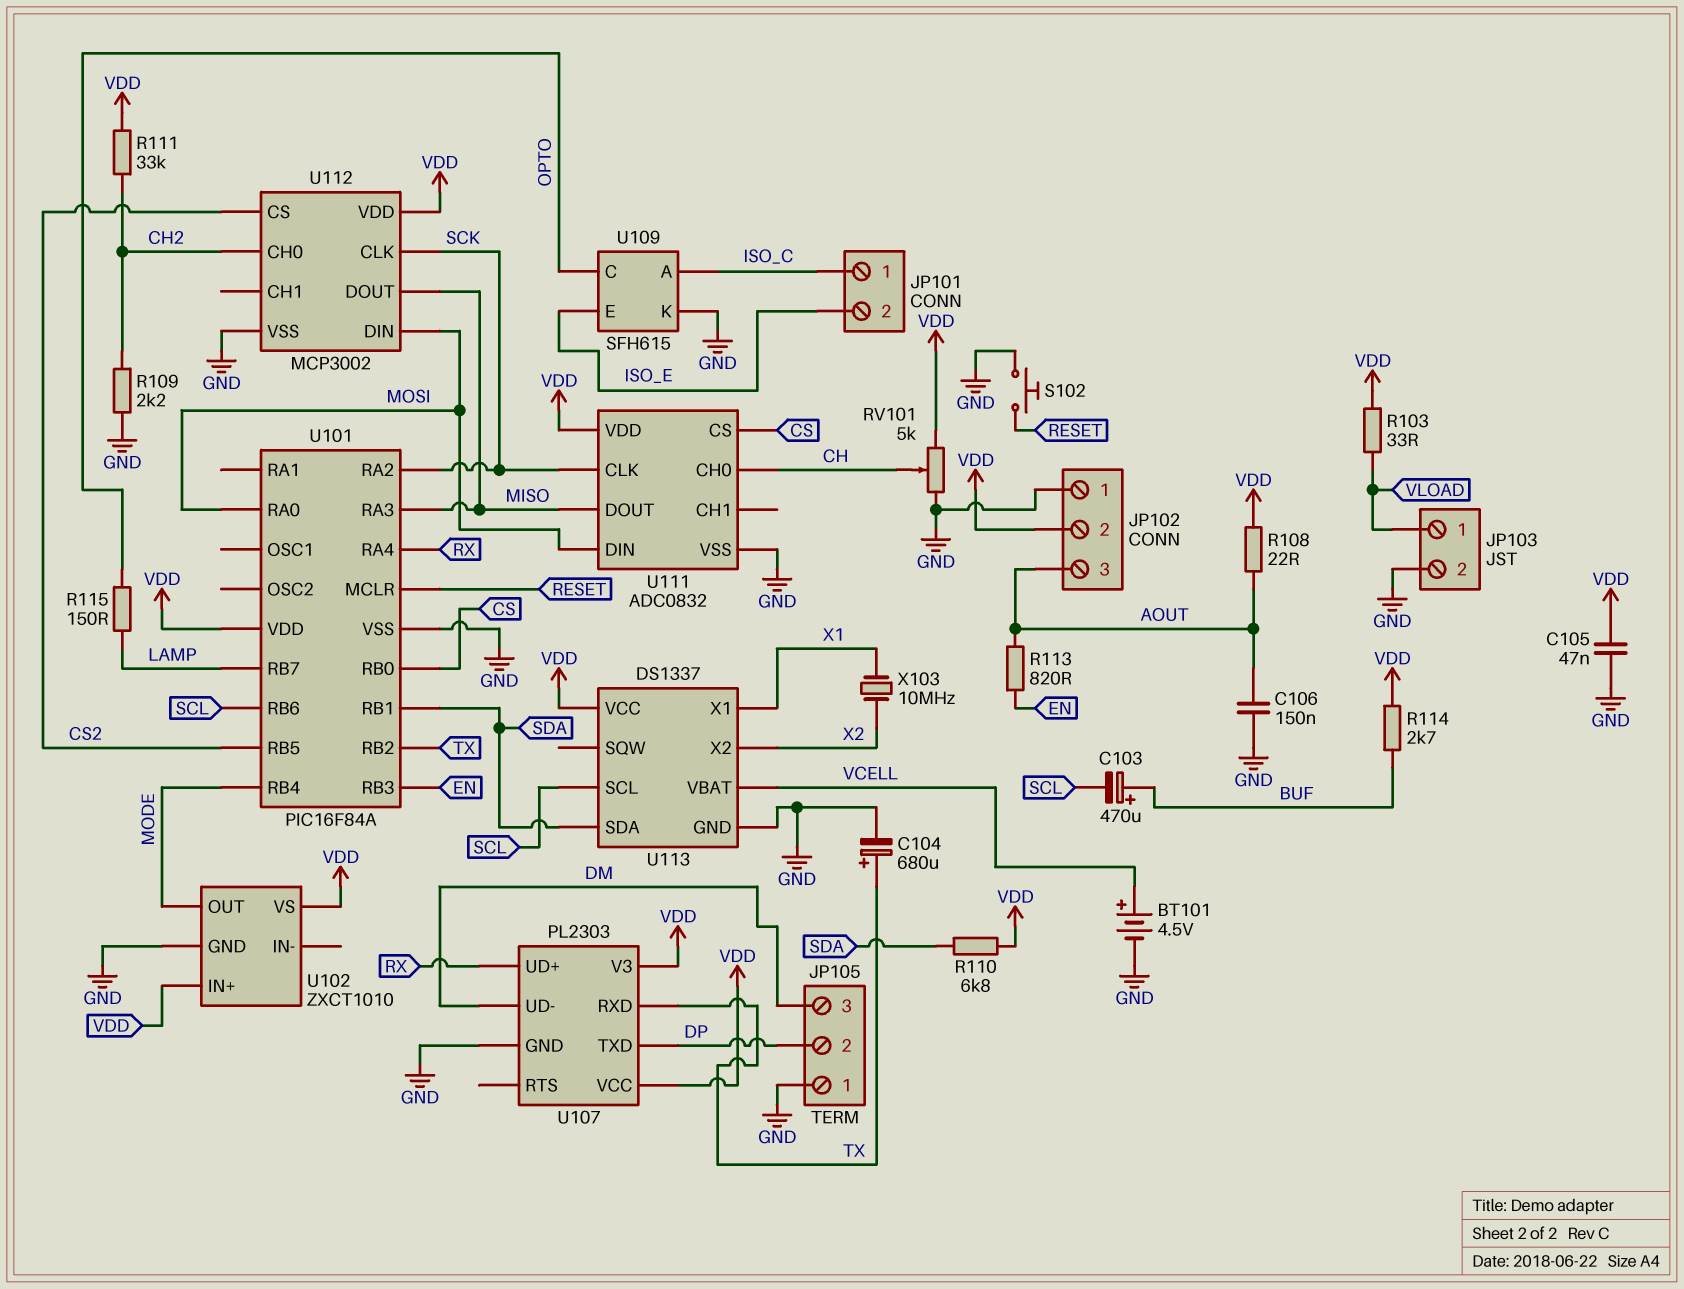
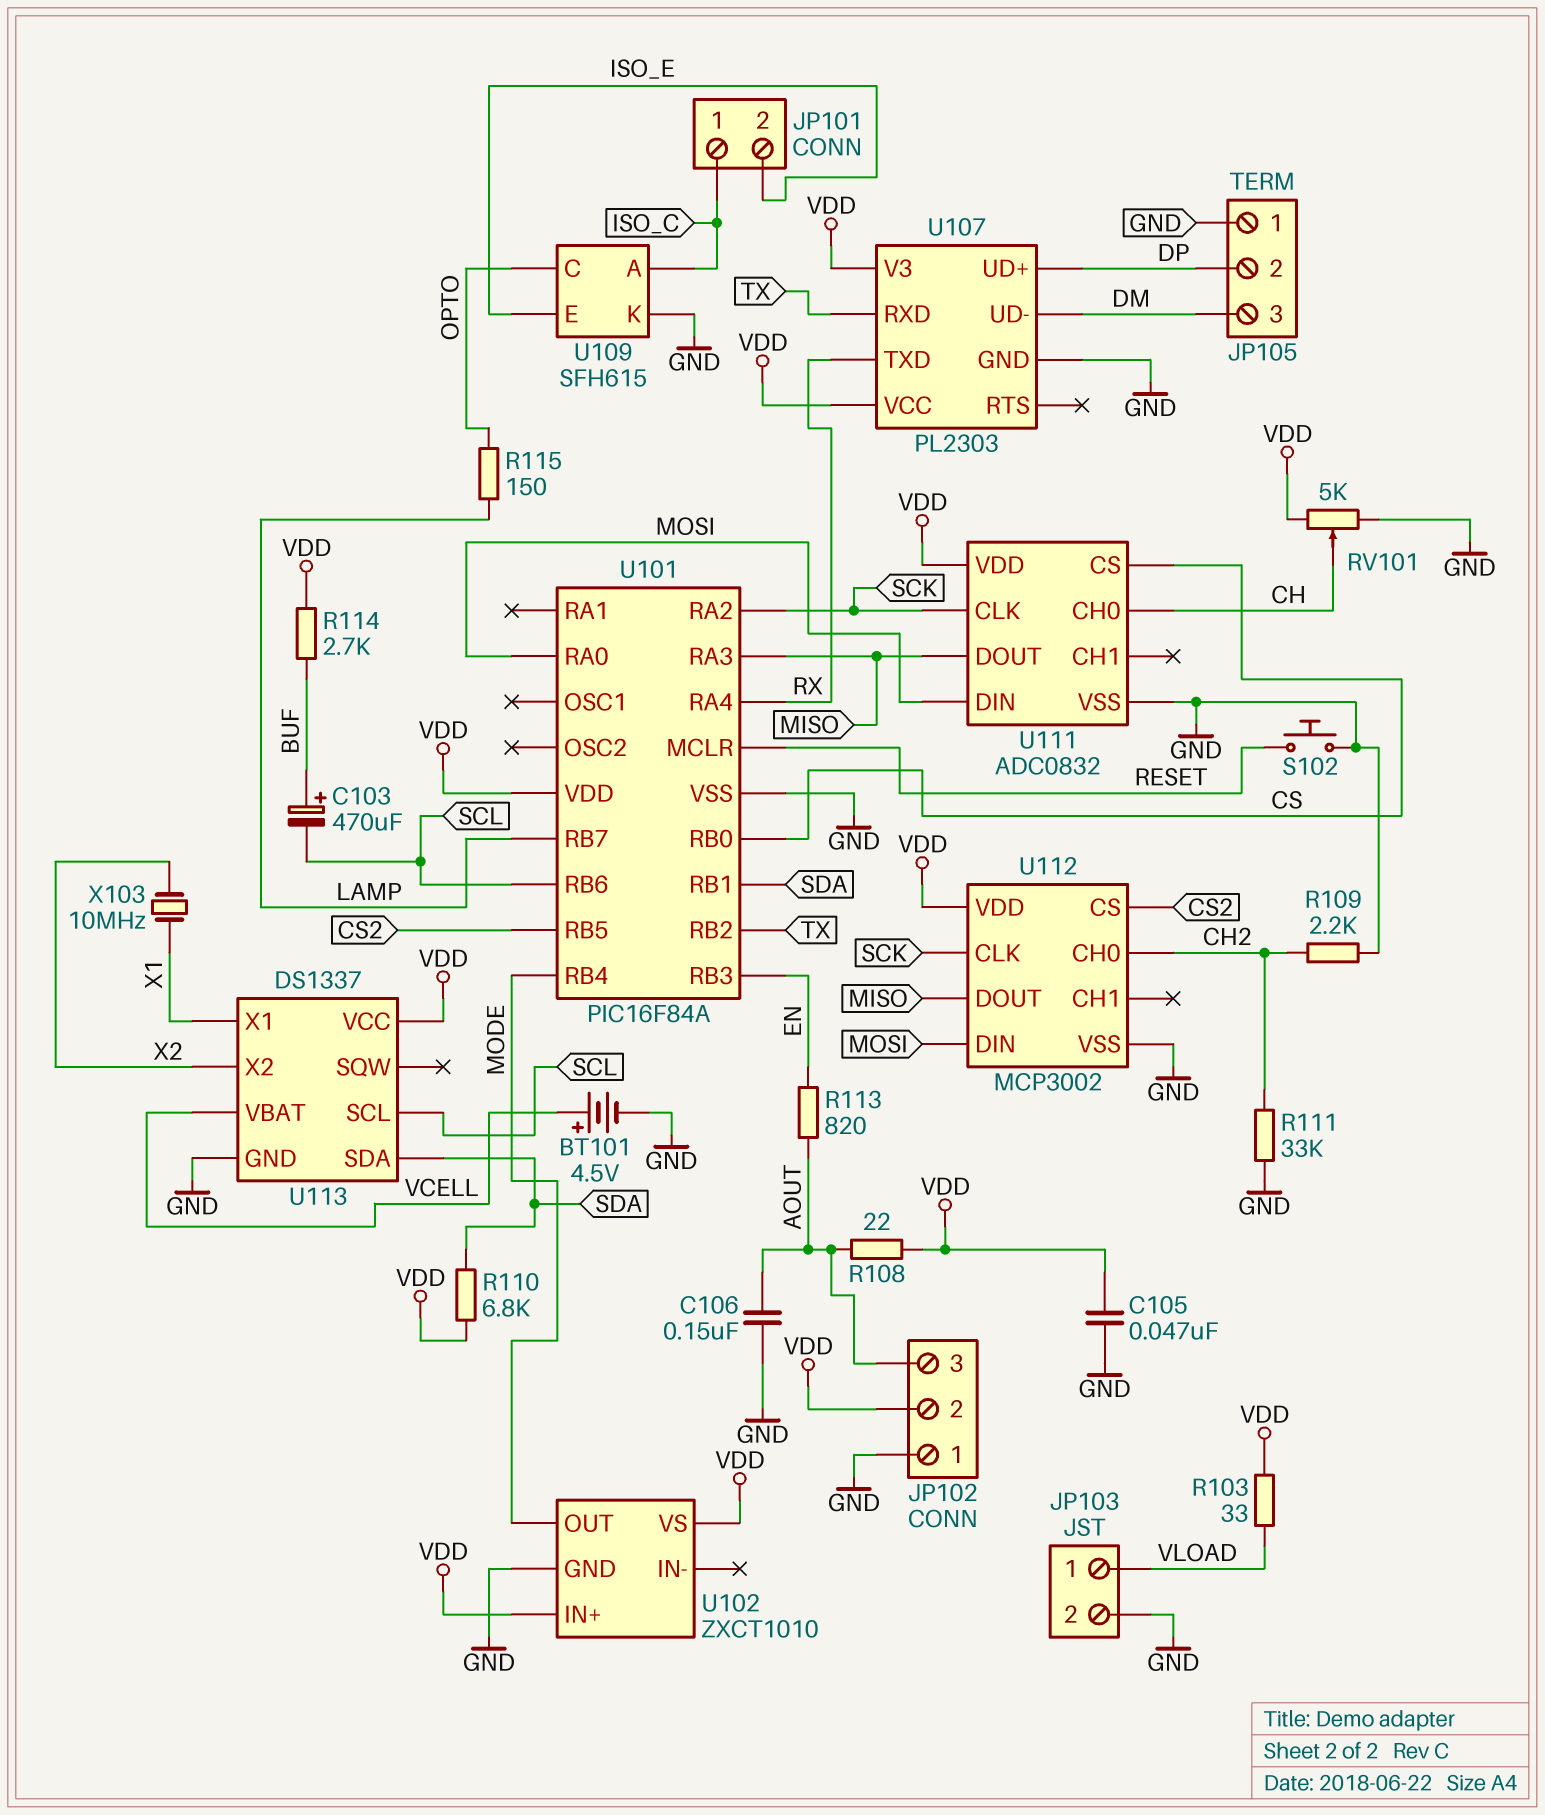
C104: 680uF (plus TX, minus GND) -> none
R111: 33k (CH2, VDD) -> 33k (CH2, GND)
U107 pin TXD: DP -> RX
U107 pin UD+: RX -> DP

